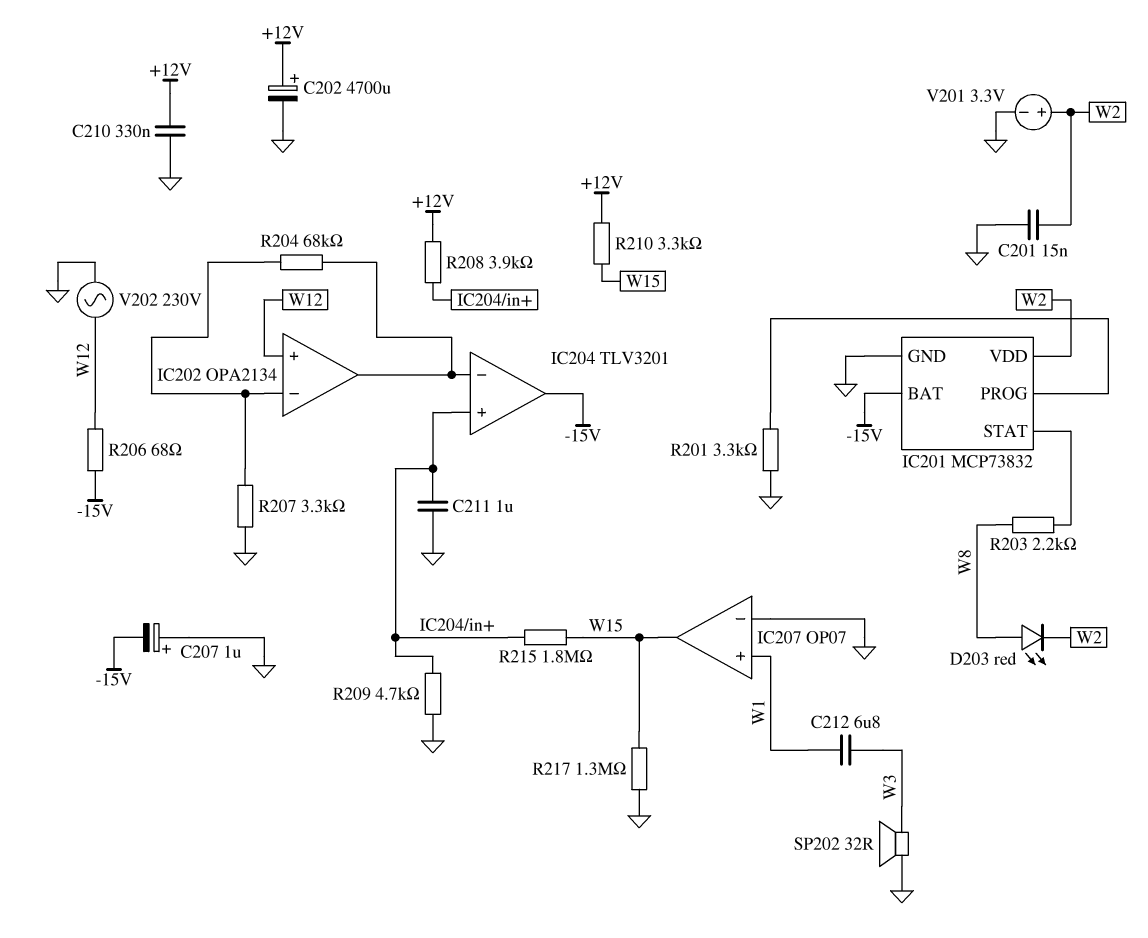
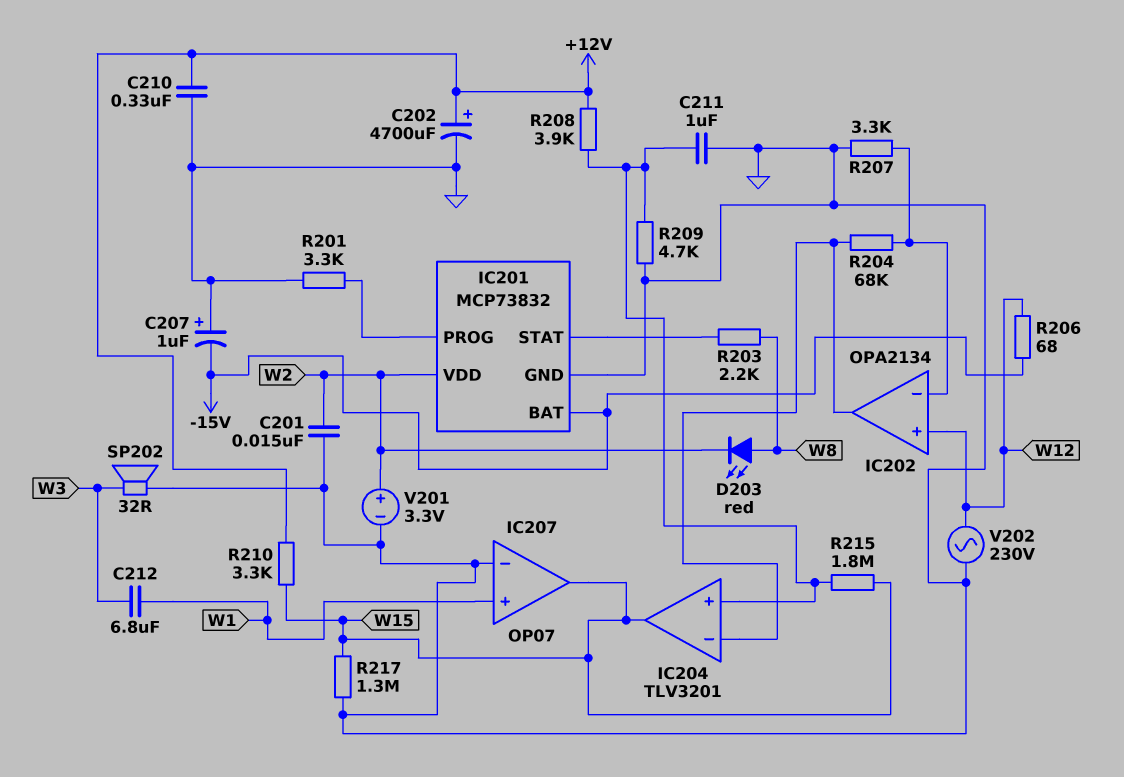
IC204 pin out: -15V -> W15

